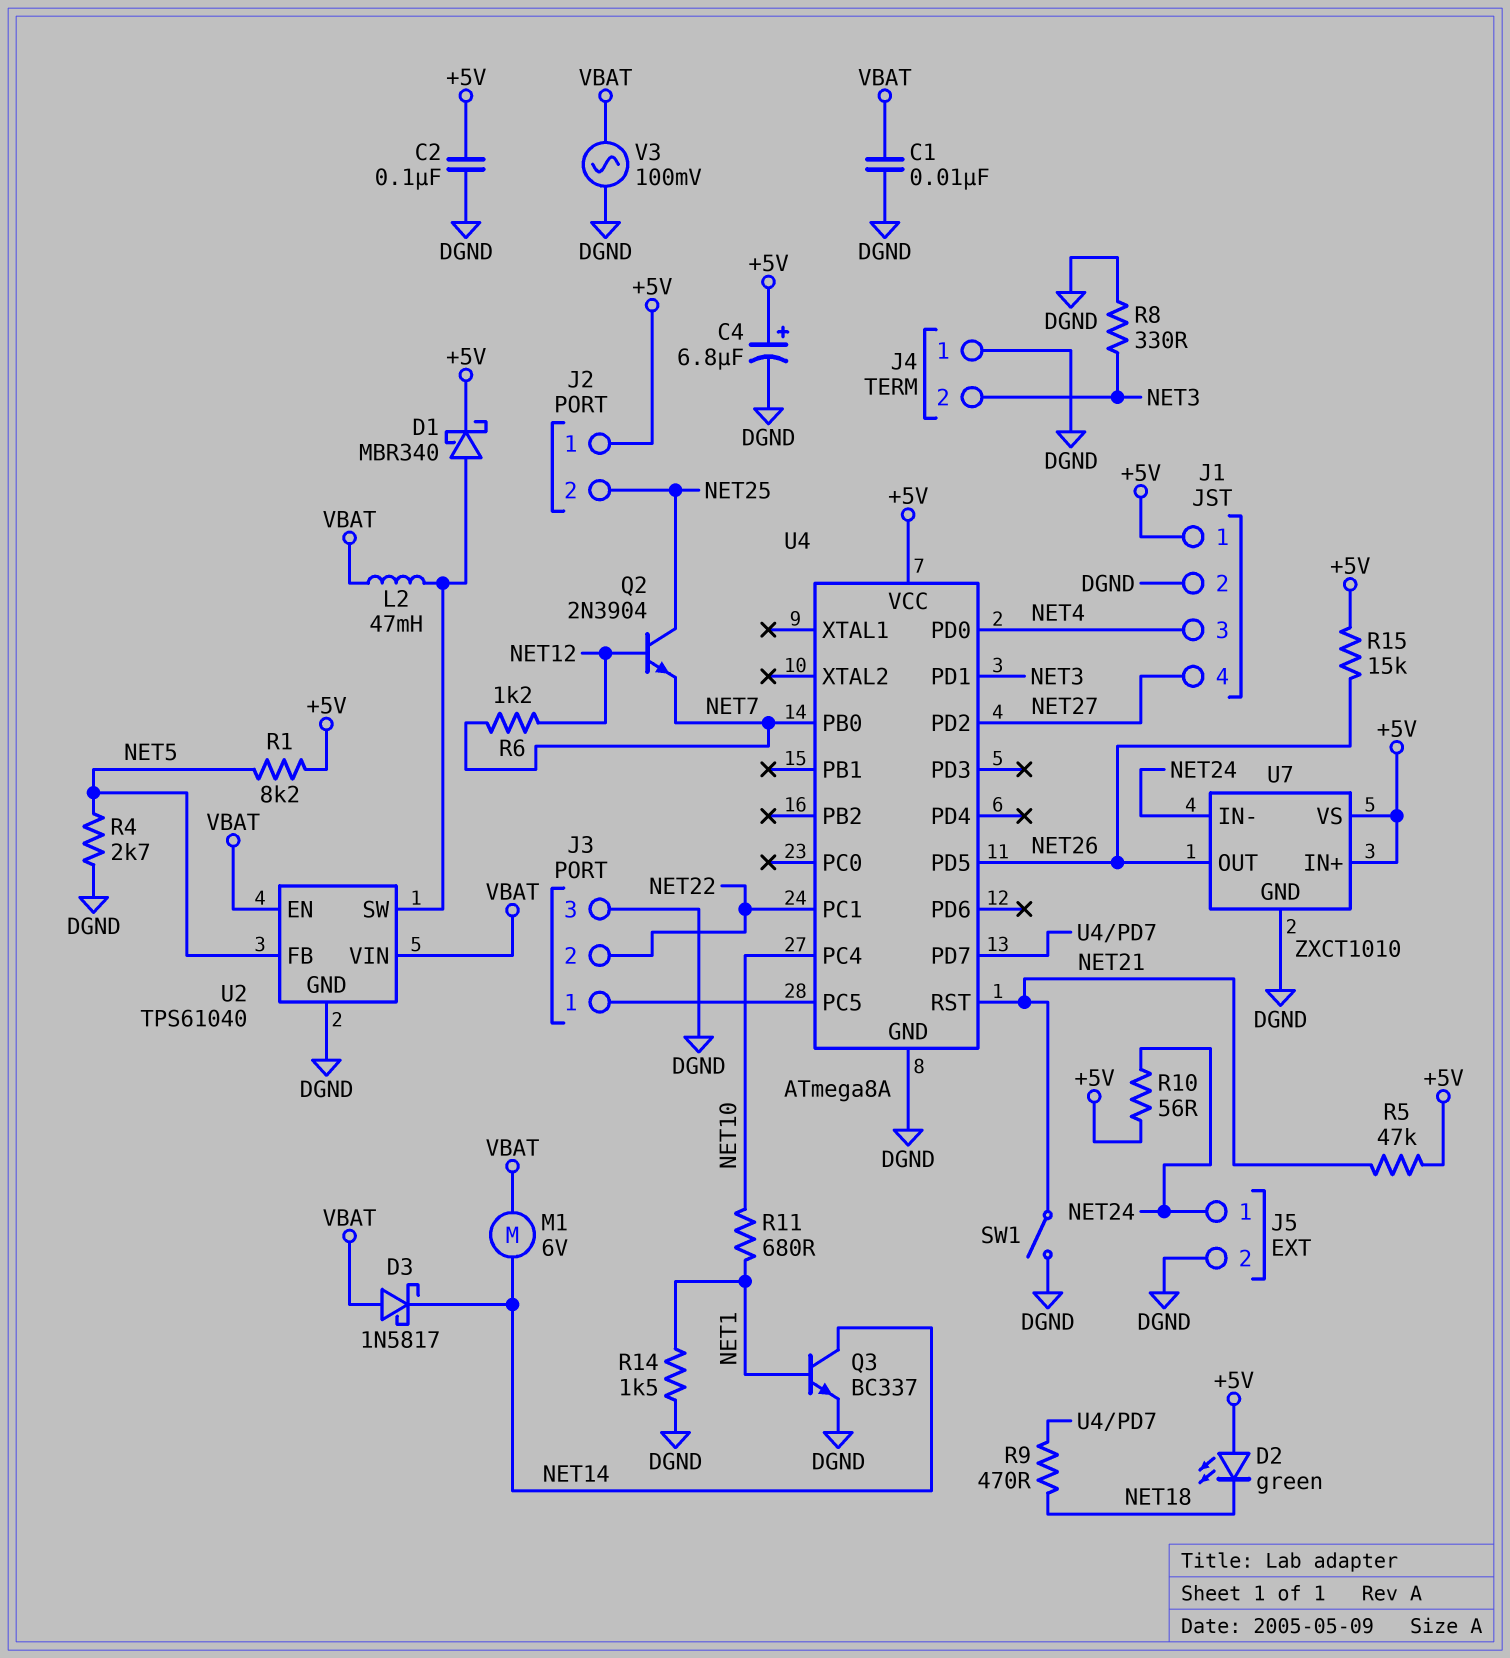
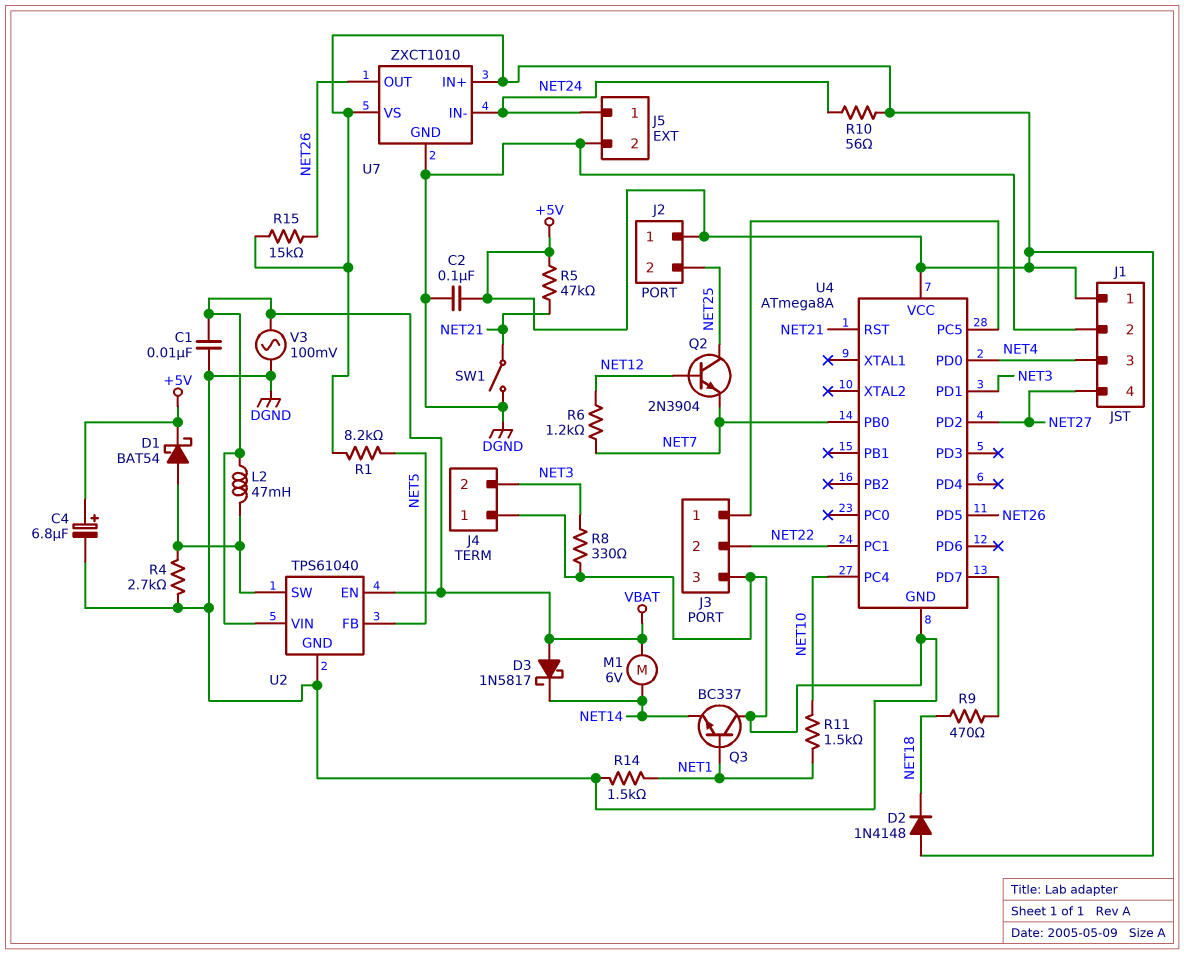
D1: schottky MBR340 (A U2/SW, K +5V) -> schottky BAT54 (A U2/SW, K +5V)
D2: LED green (A +5V, K NET18) -> diode 1N4148 (A +5V, K NET18)
Q3: NPN BC337 (B NET1, C NET14, E DGND) -> NPN BC337 (B NET1, C DGND, E NET14)
R4: 2.7k (DGND, NET5) -> 2.7k (DGND, U2/SW)
R11: 680 (NET1, NET10) -> 1.5k (NET1, NET10)

